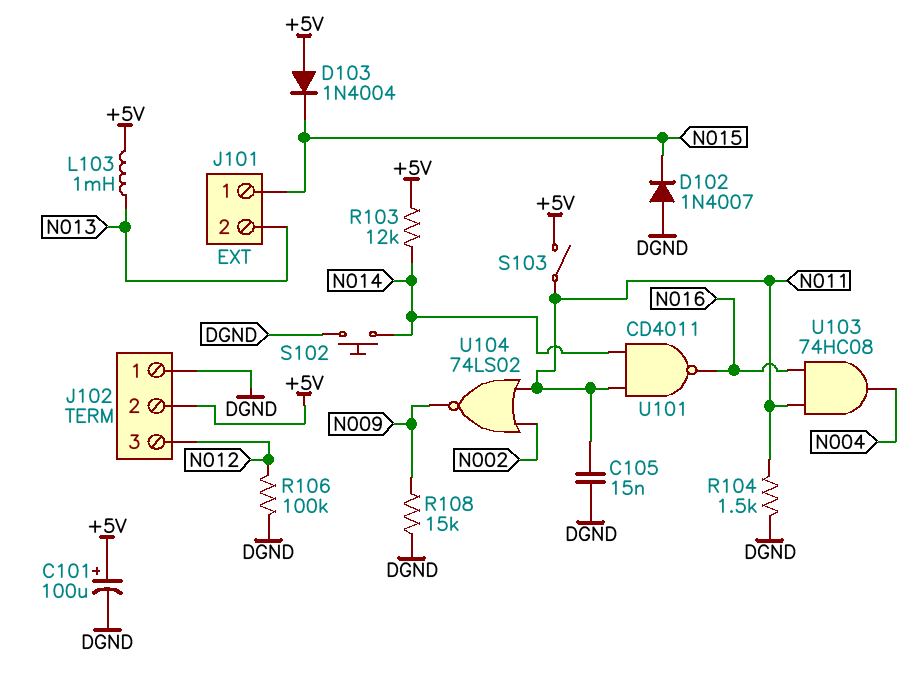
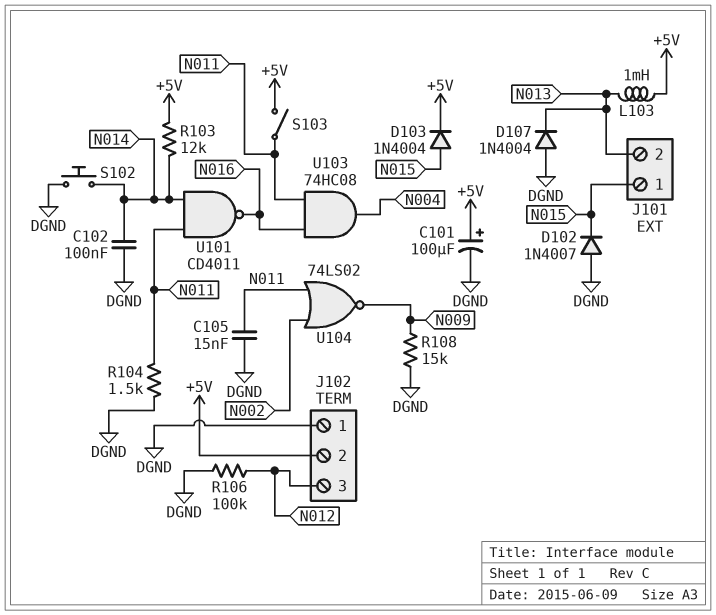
C102: none -> 100nF (DGND, N014)
D103: diode 1N4004 (A +5V, K N015) -> diode 1N4004 (A N015, K +5V)
D107: none -> diode 1N4004 (A DGND, K N013)

